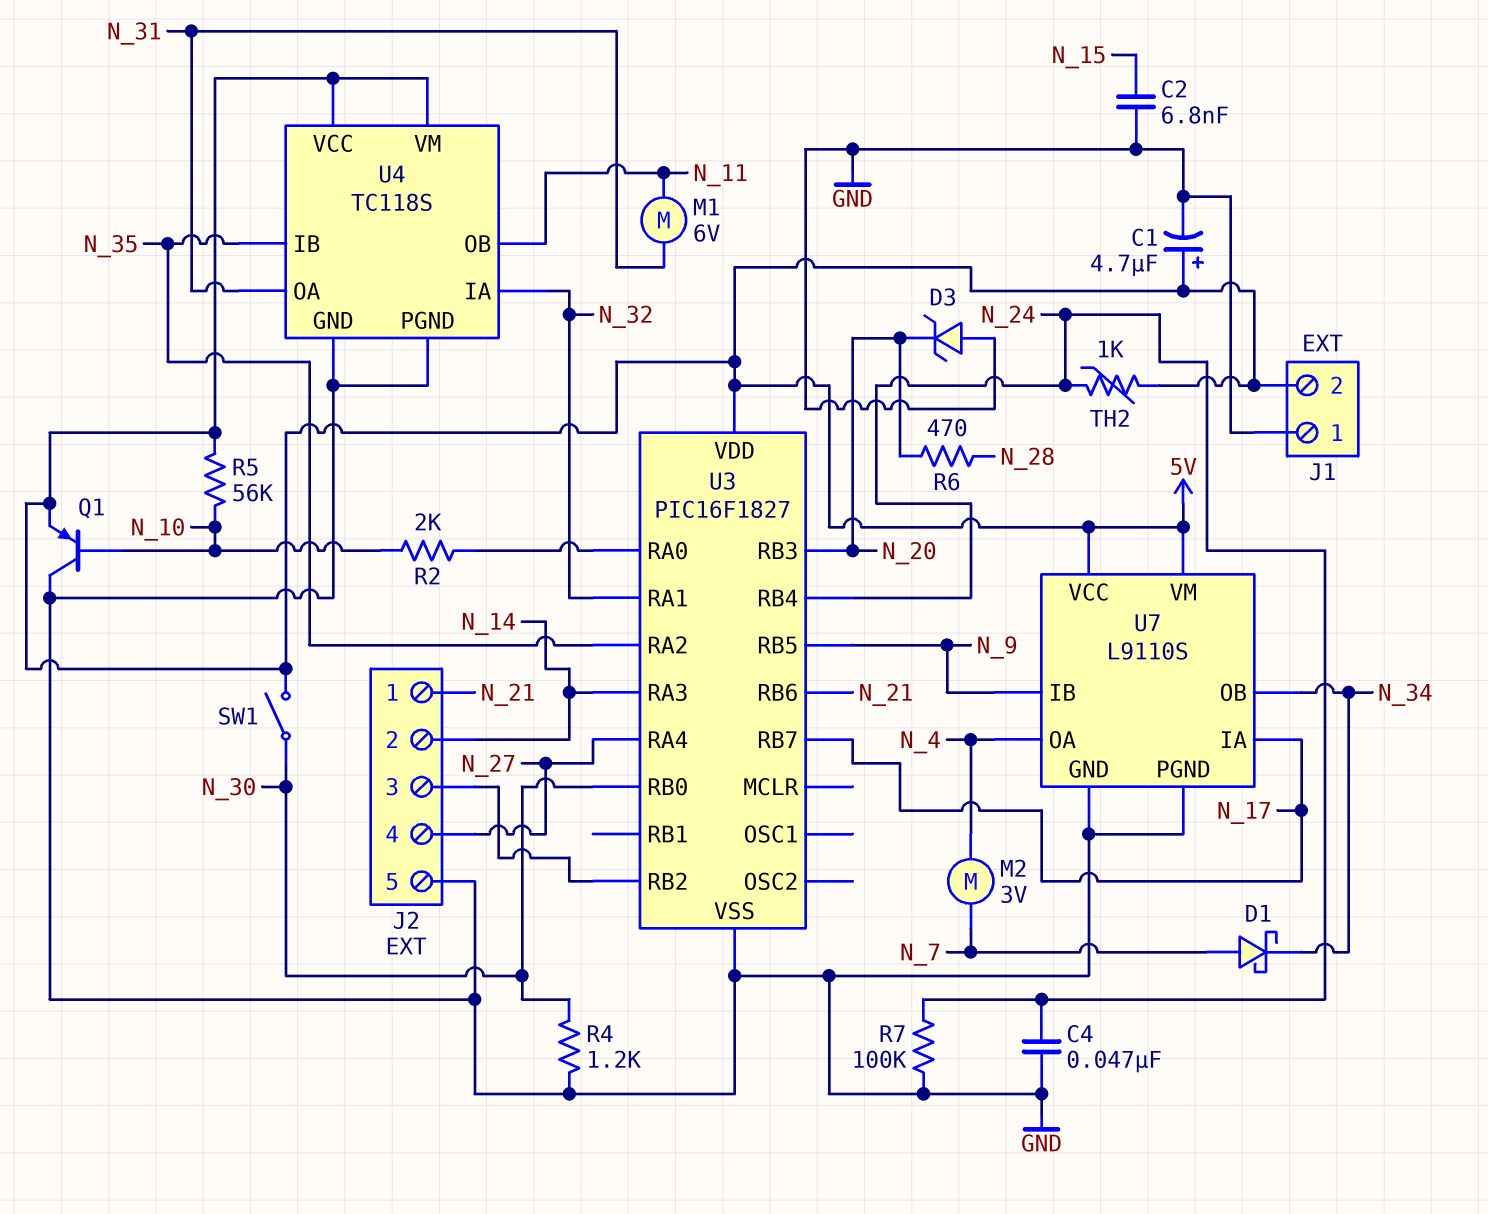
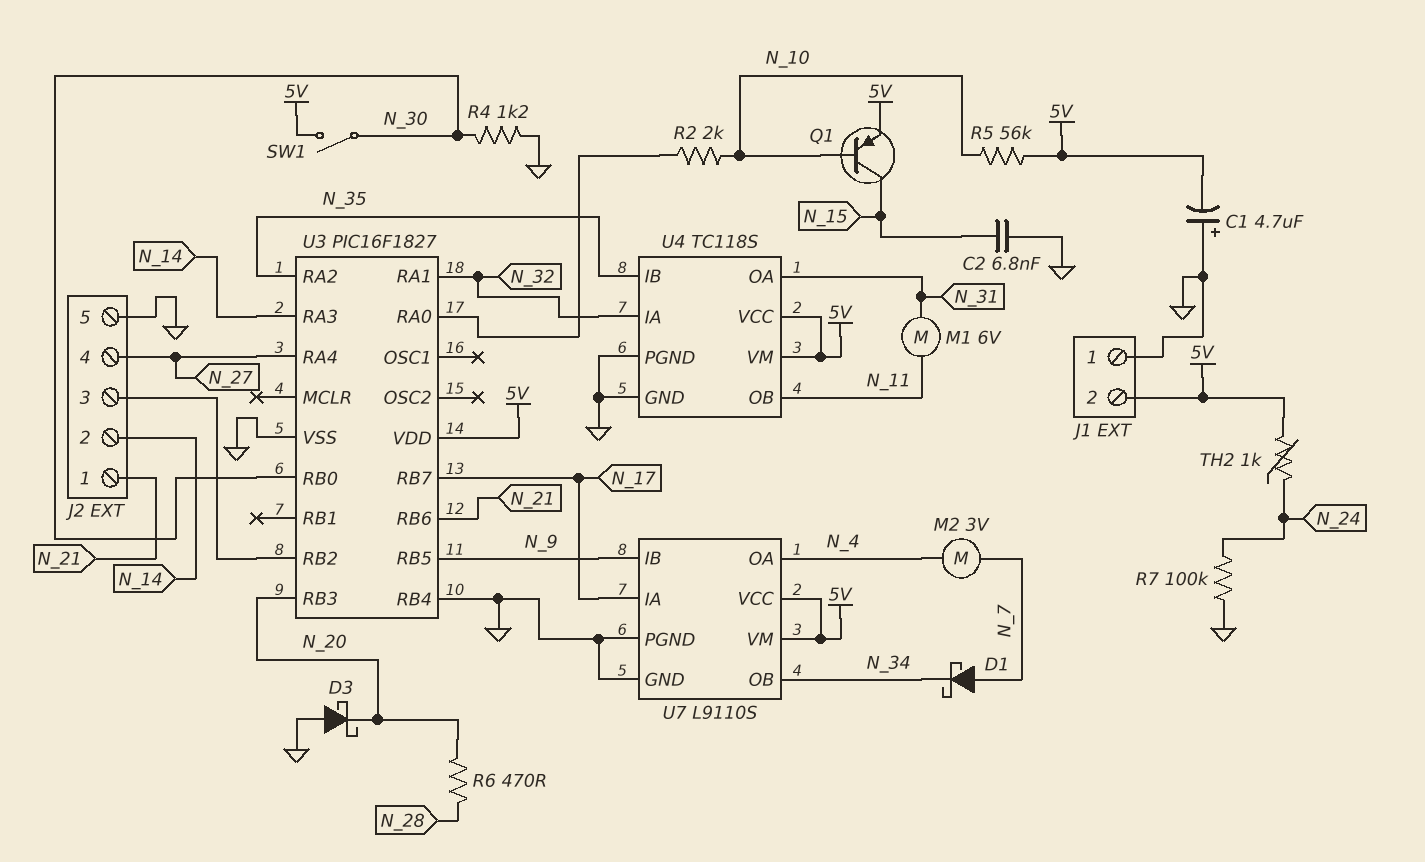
C1: 4.7uF (plus 5V, minus GND) -> 4.7uF (plus GND, minus 5V)
C4: 47nF (GND, N_24) -> none
D3: zener (A GND, K N_20) -> schottky (A GND, K N_20)
Q1: PNP (B N_10, C GND, E 5V) -> PNP (B N_10, C N_15, E 5V)
U3 pin RB4: N_24 -> GND

